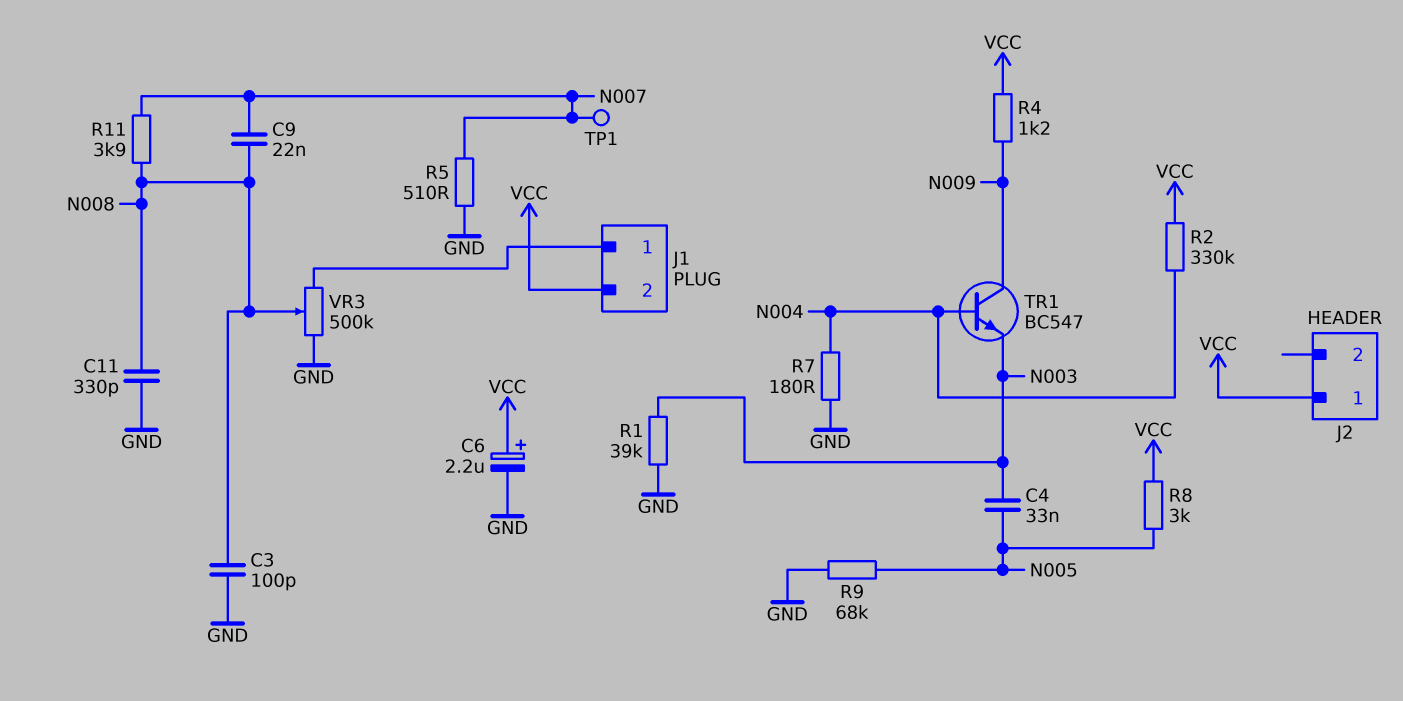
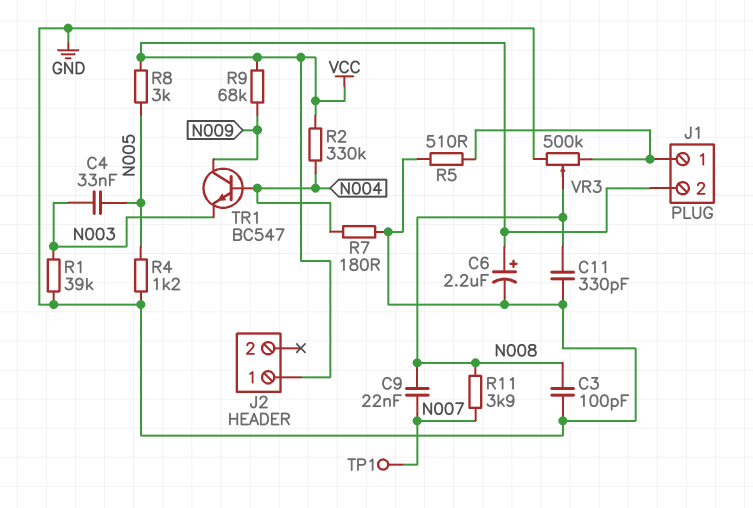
R4: 1.2k (N009, VCC) -> 1.2k (GND, N005)
R5: 510 (GND, N007) -> 510 (GND, J1/1)
R9: 68k (GND, N005) -> 68k (N009, VCC)

